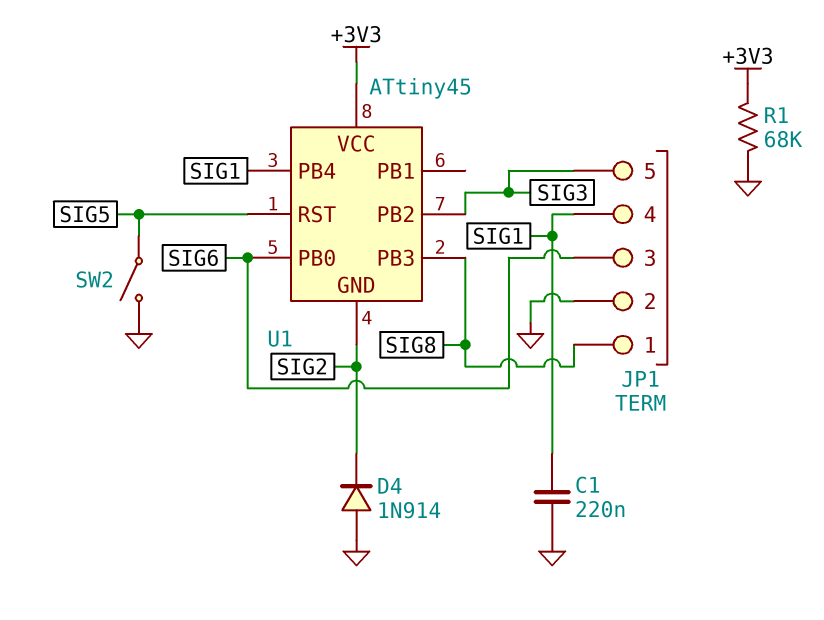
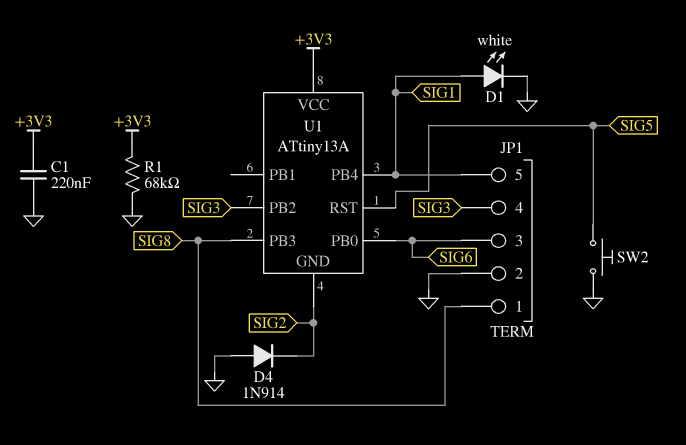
C1: 220nF (GND, SIG1) -> 220nF (+3V3, GND)
D1: none -> LED white (A SIG1, K GND)
JP1 pin 4: SIG1 -> SIG3
JP1 pin 5: SIG3 -> SIG1
SW2: switch (GND, SIG5) -> button (GND, SIG5)
U1: ATtiny45 -> ATtiny13A

